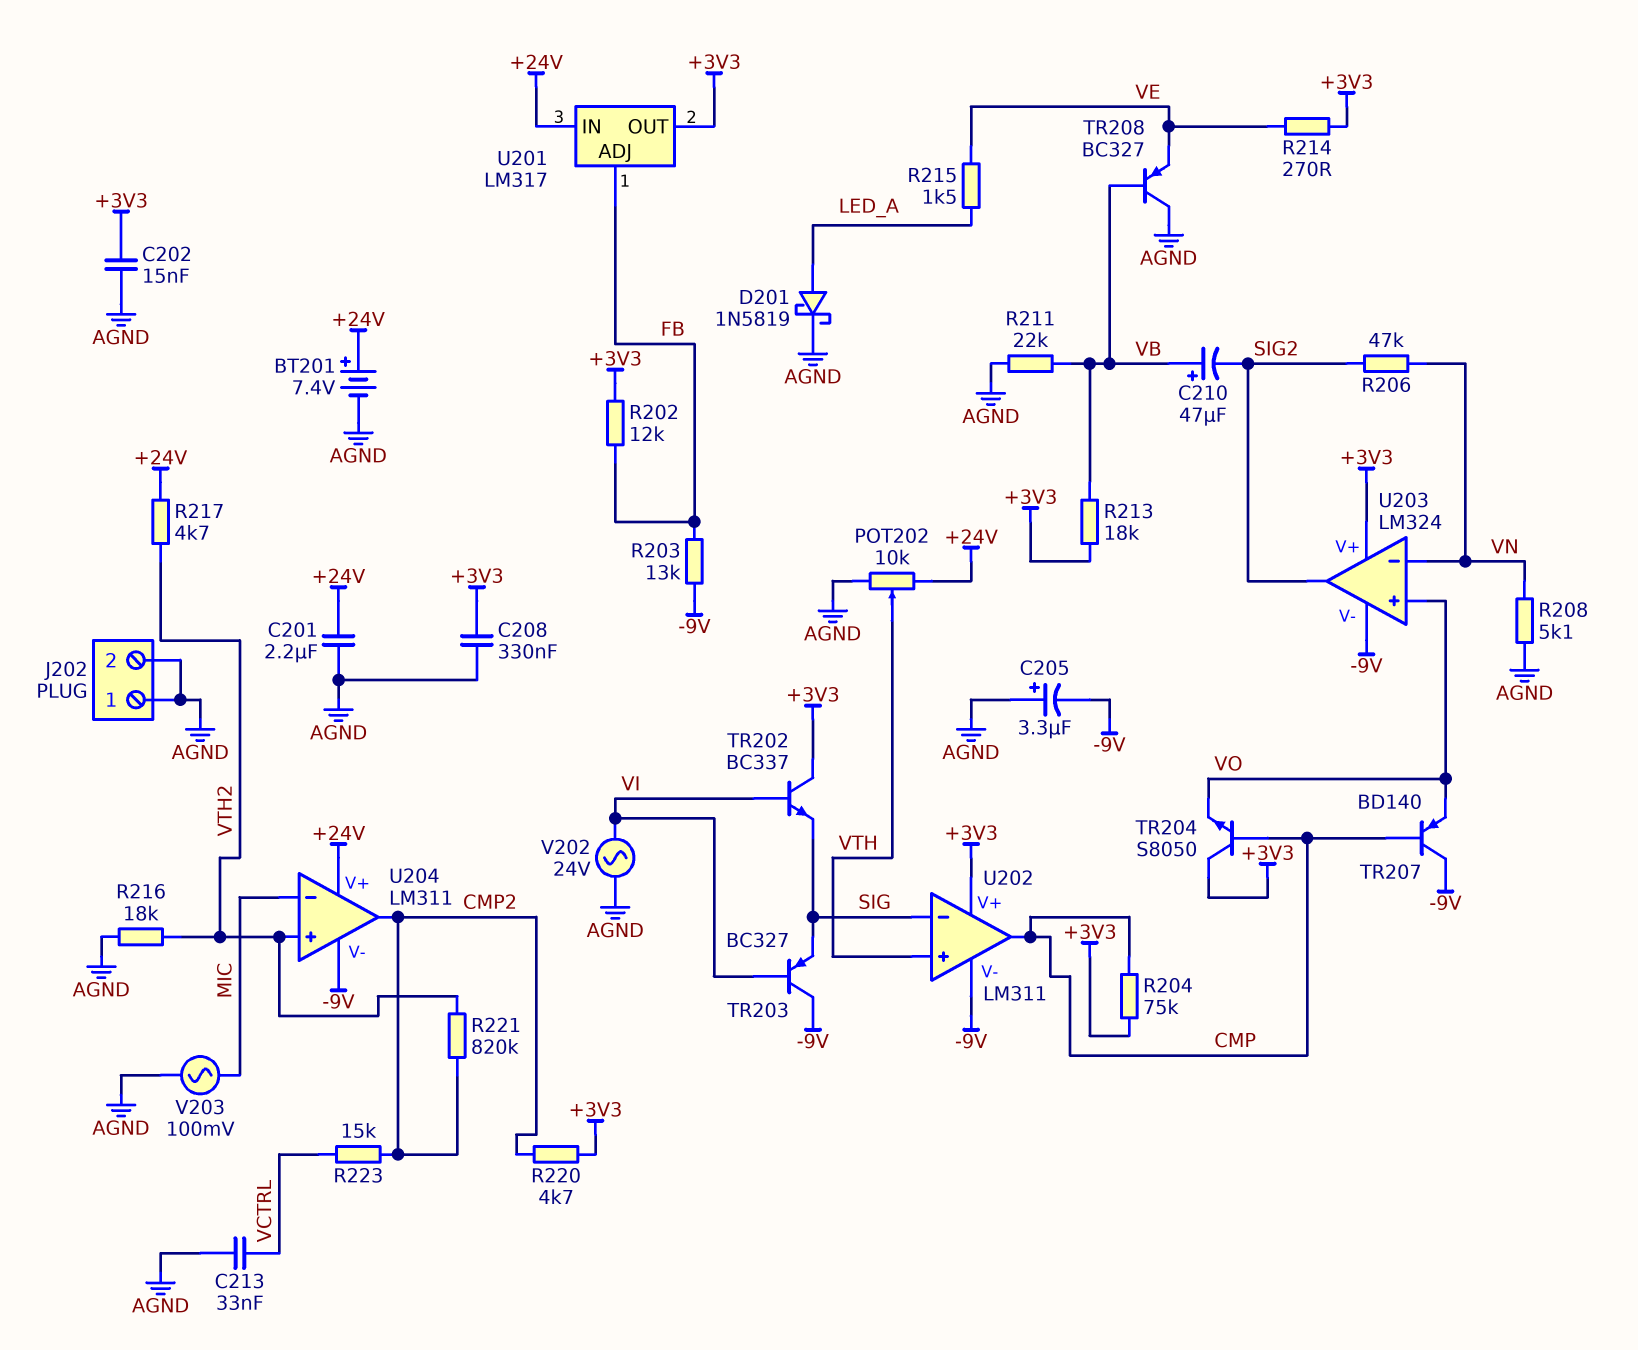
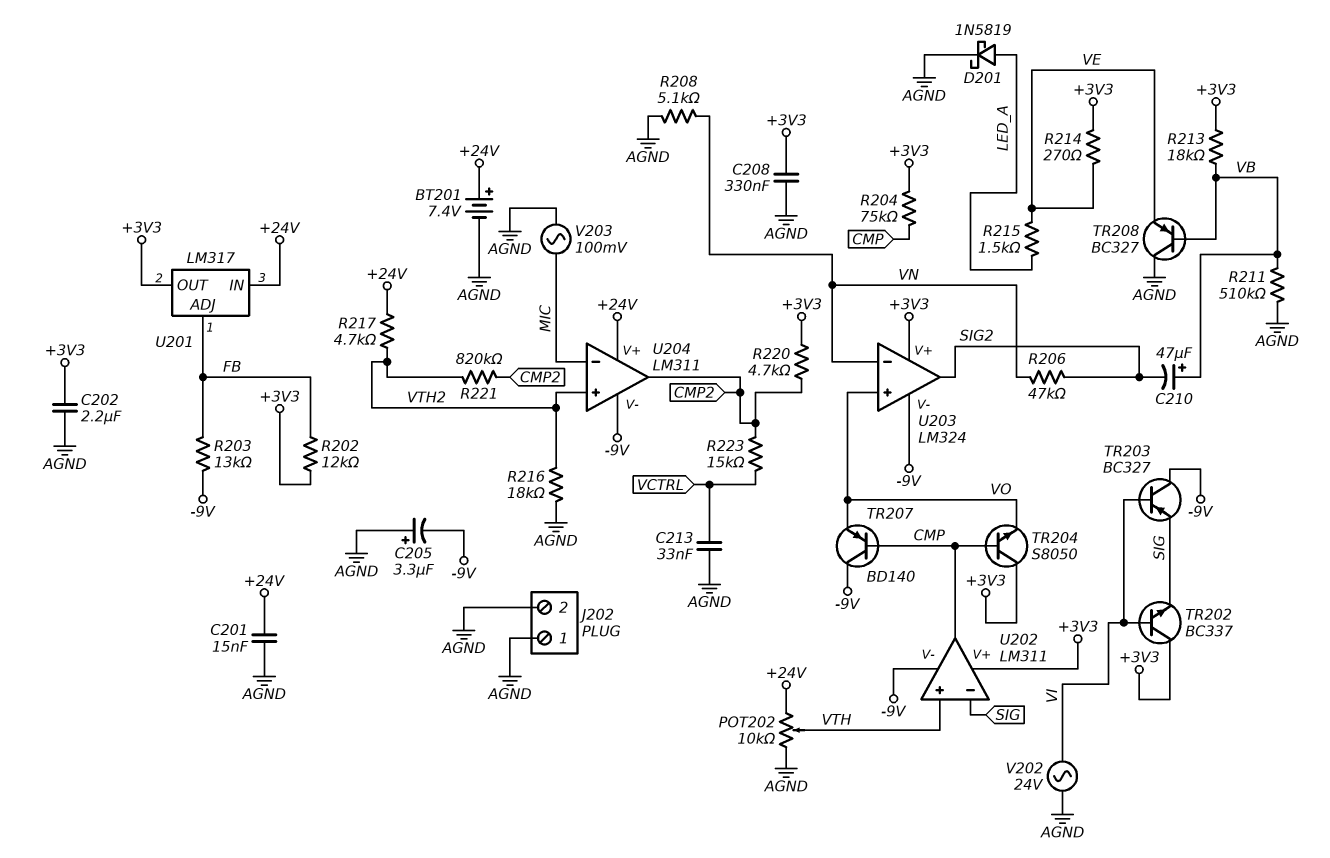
C201: 2.2uF (+24V, AGND) -> 15nF (+24V, AGND)
C202: 15nF (+3V3, AGND) -> 2.2uF (+3V3, AGND)
R211: 22k (AGND, VB) -> 510k (AGND, VB)

